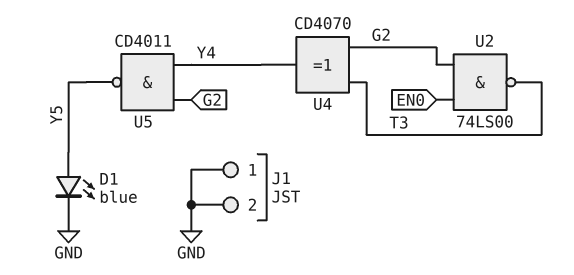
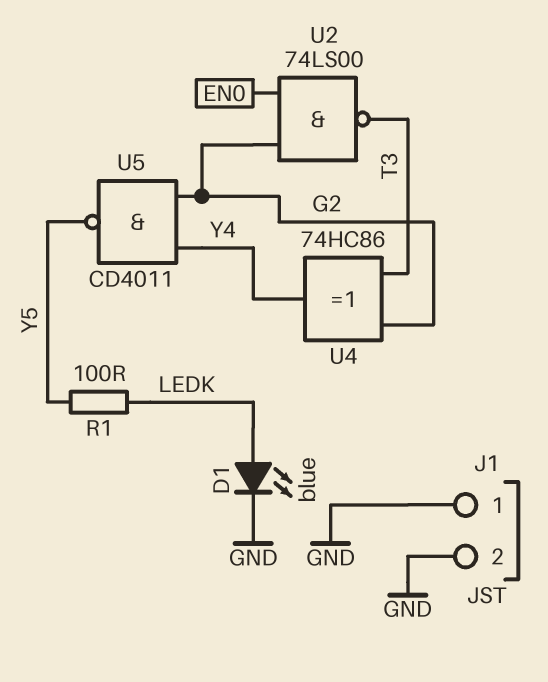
D1: LED blue (A Y5, K GND) -> LED blue (A LEDK, K GND)
R1: none -> 100 (LEDK, Y5)
U4: XOR CD4070 (in G2, in T3, out Y4) -> XOR 74HC86 (in G2, in T3, out Y4)

